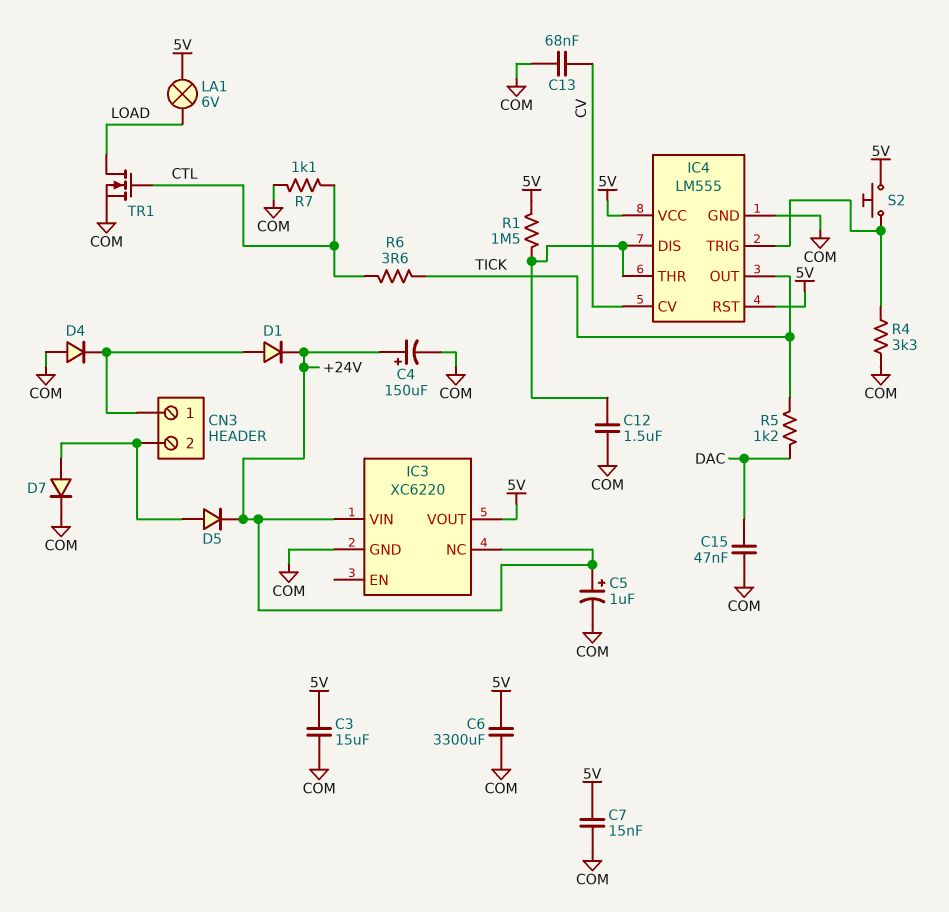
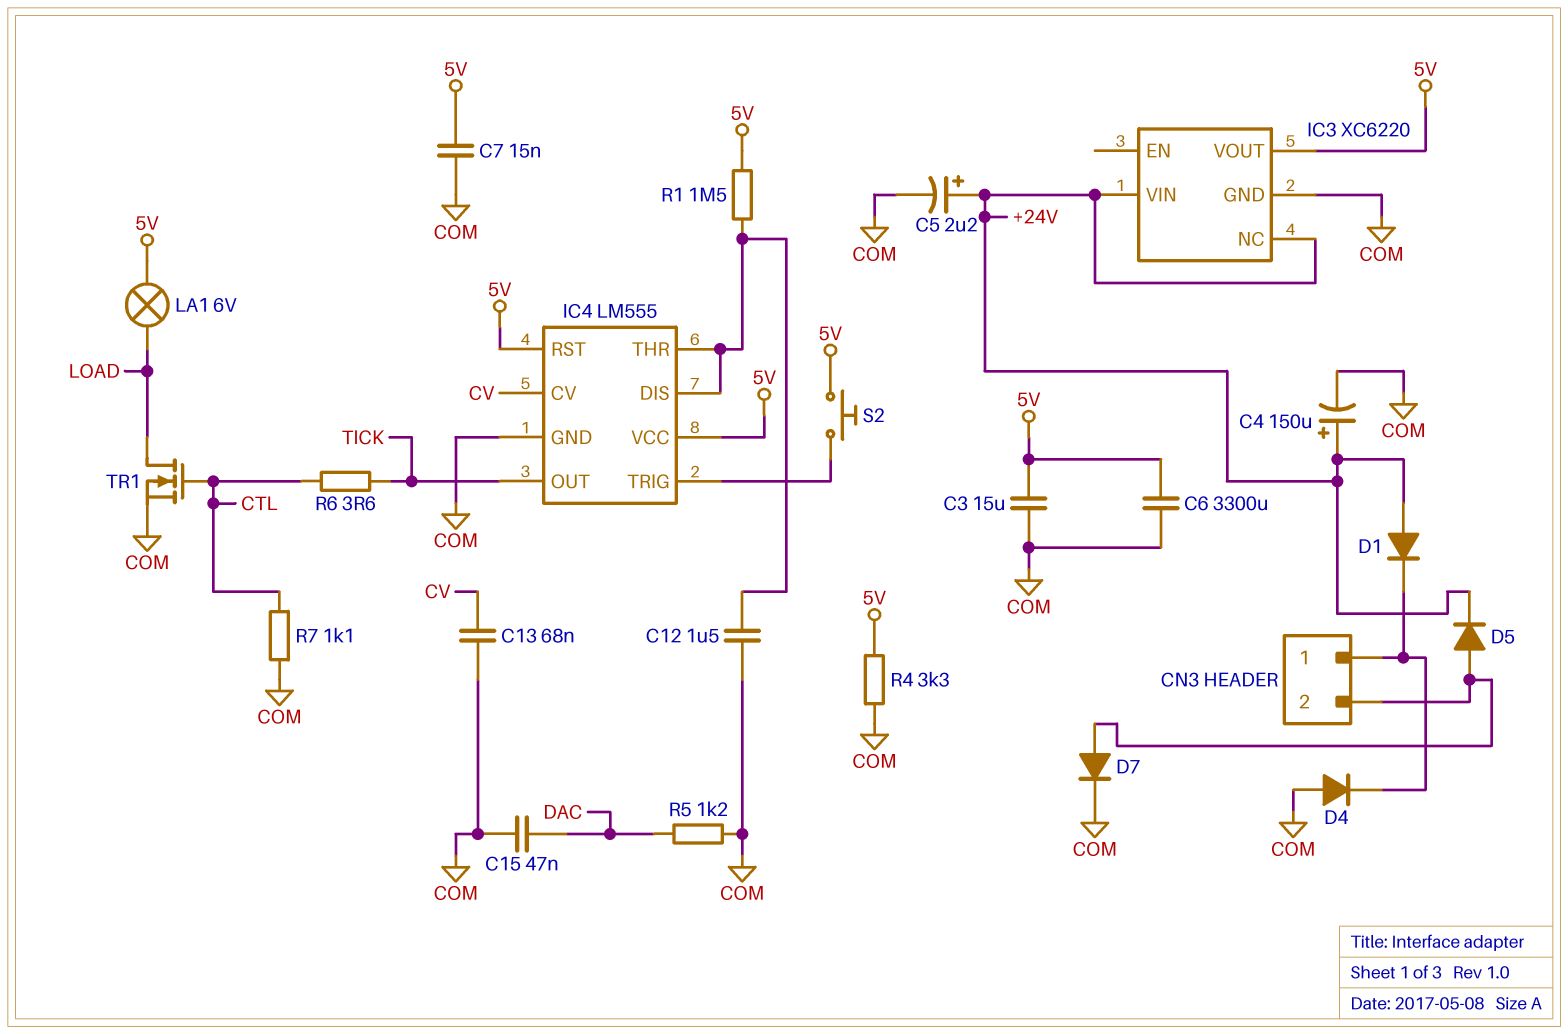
C5: 1uF (plus +24V, minus COM) -> 2.2uF (plus +24V, minus COM)
D1: diode (A CN3/1, K +24V) -> diode (A +24V, K CN3/1)
R4: 3.3k (COM, IC4/TRIG) -> 3.3k (5V, COM)
R5: 1.2k (DAC, TICK) -> 1.2k (COM, DAC)

